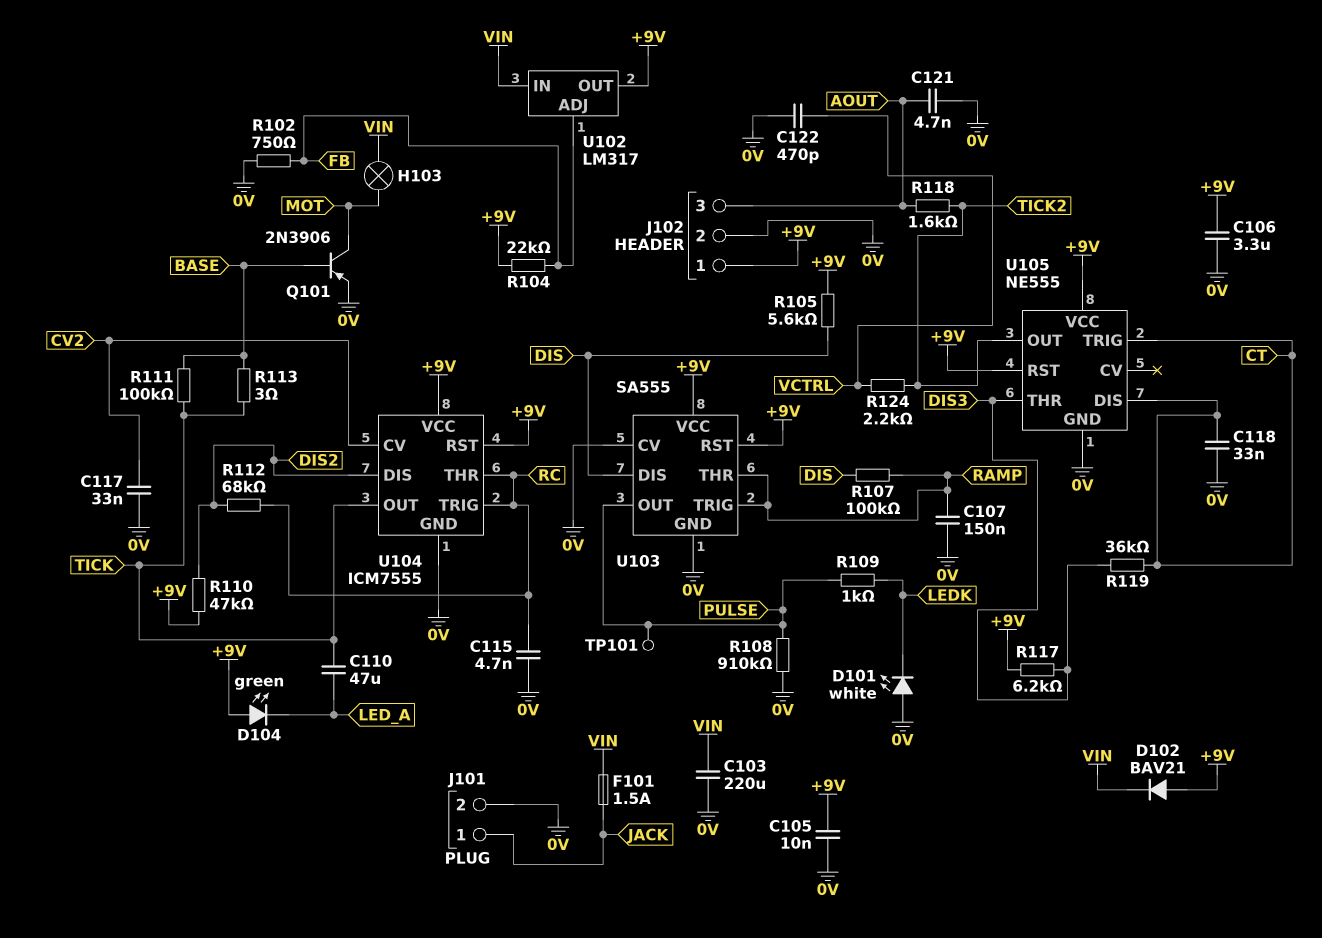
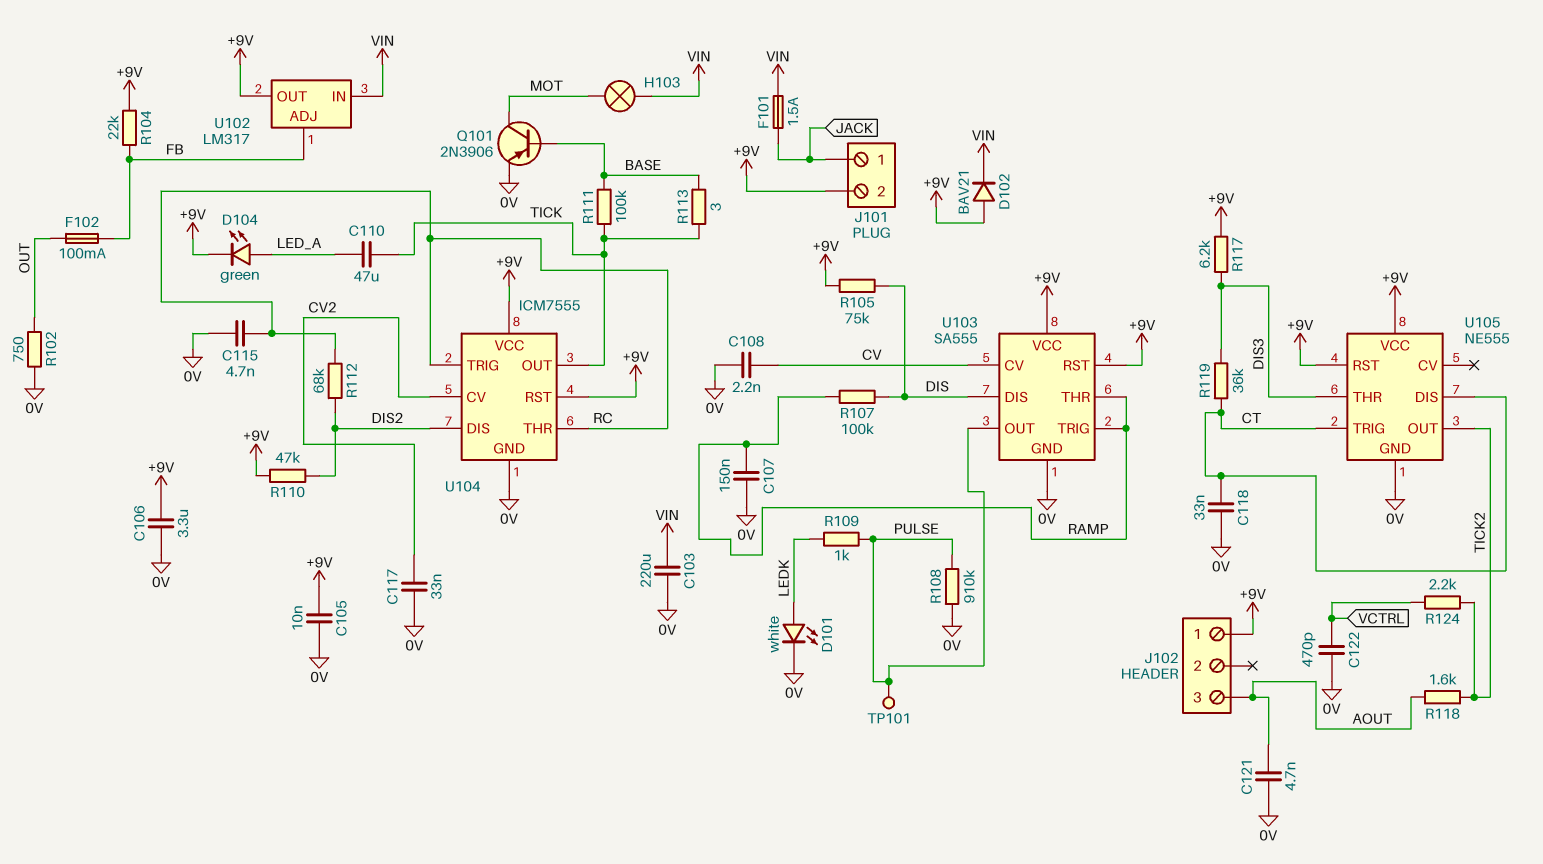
C108: none -> 2.2nF (0V, CV)
D101: LED white (A 0V, K LEDK) -> LED white (A LEDK, K 0V)
D104: LED green (A +9V, K LED_A) -> LED green (A LED_A, K +9V)
F102: none -> 100mA (FB, OUT)
J101 pin 2: 0V -> +9V
J102 pin 2: 0V -> none
R102: 750 (0V, FB) -> 750 (0V, OUT)
R105: 5.6k (+9V, DIS) -> 75k (+9V, DIS)
U103 pin CV: 0V -> CV

